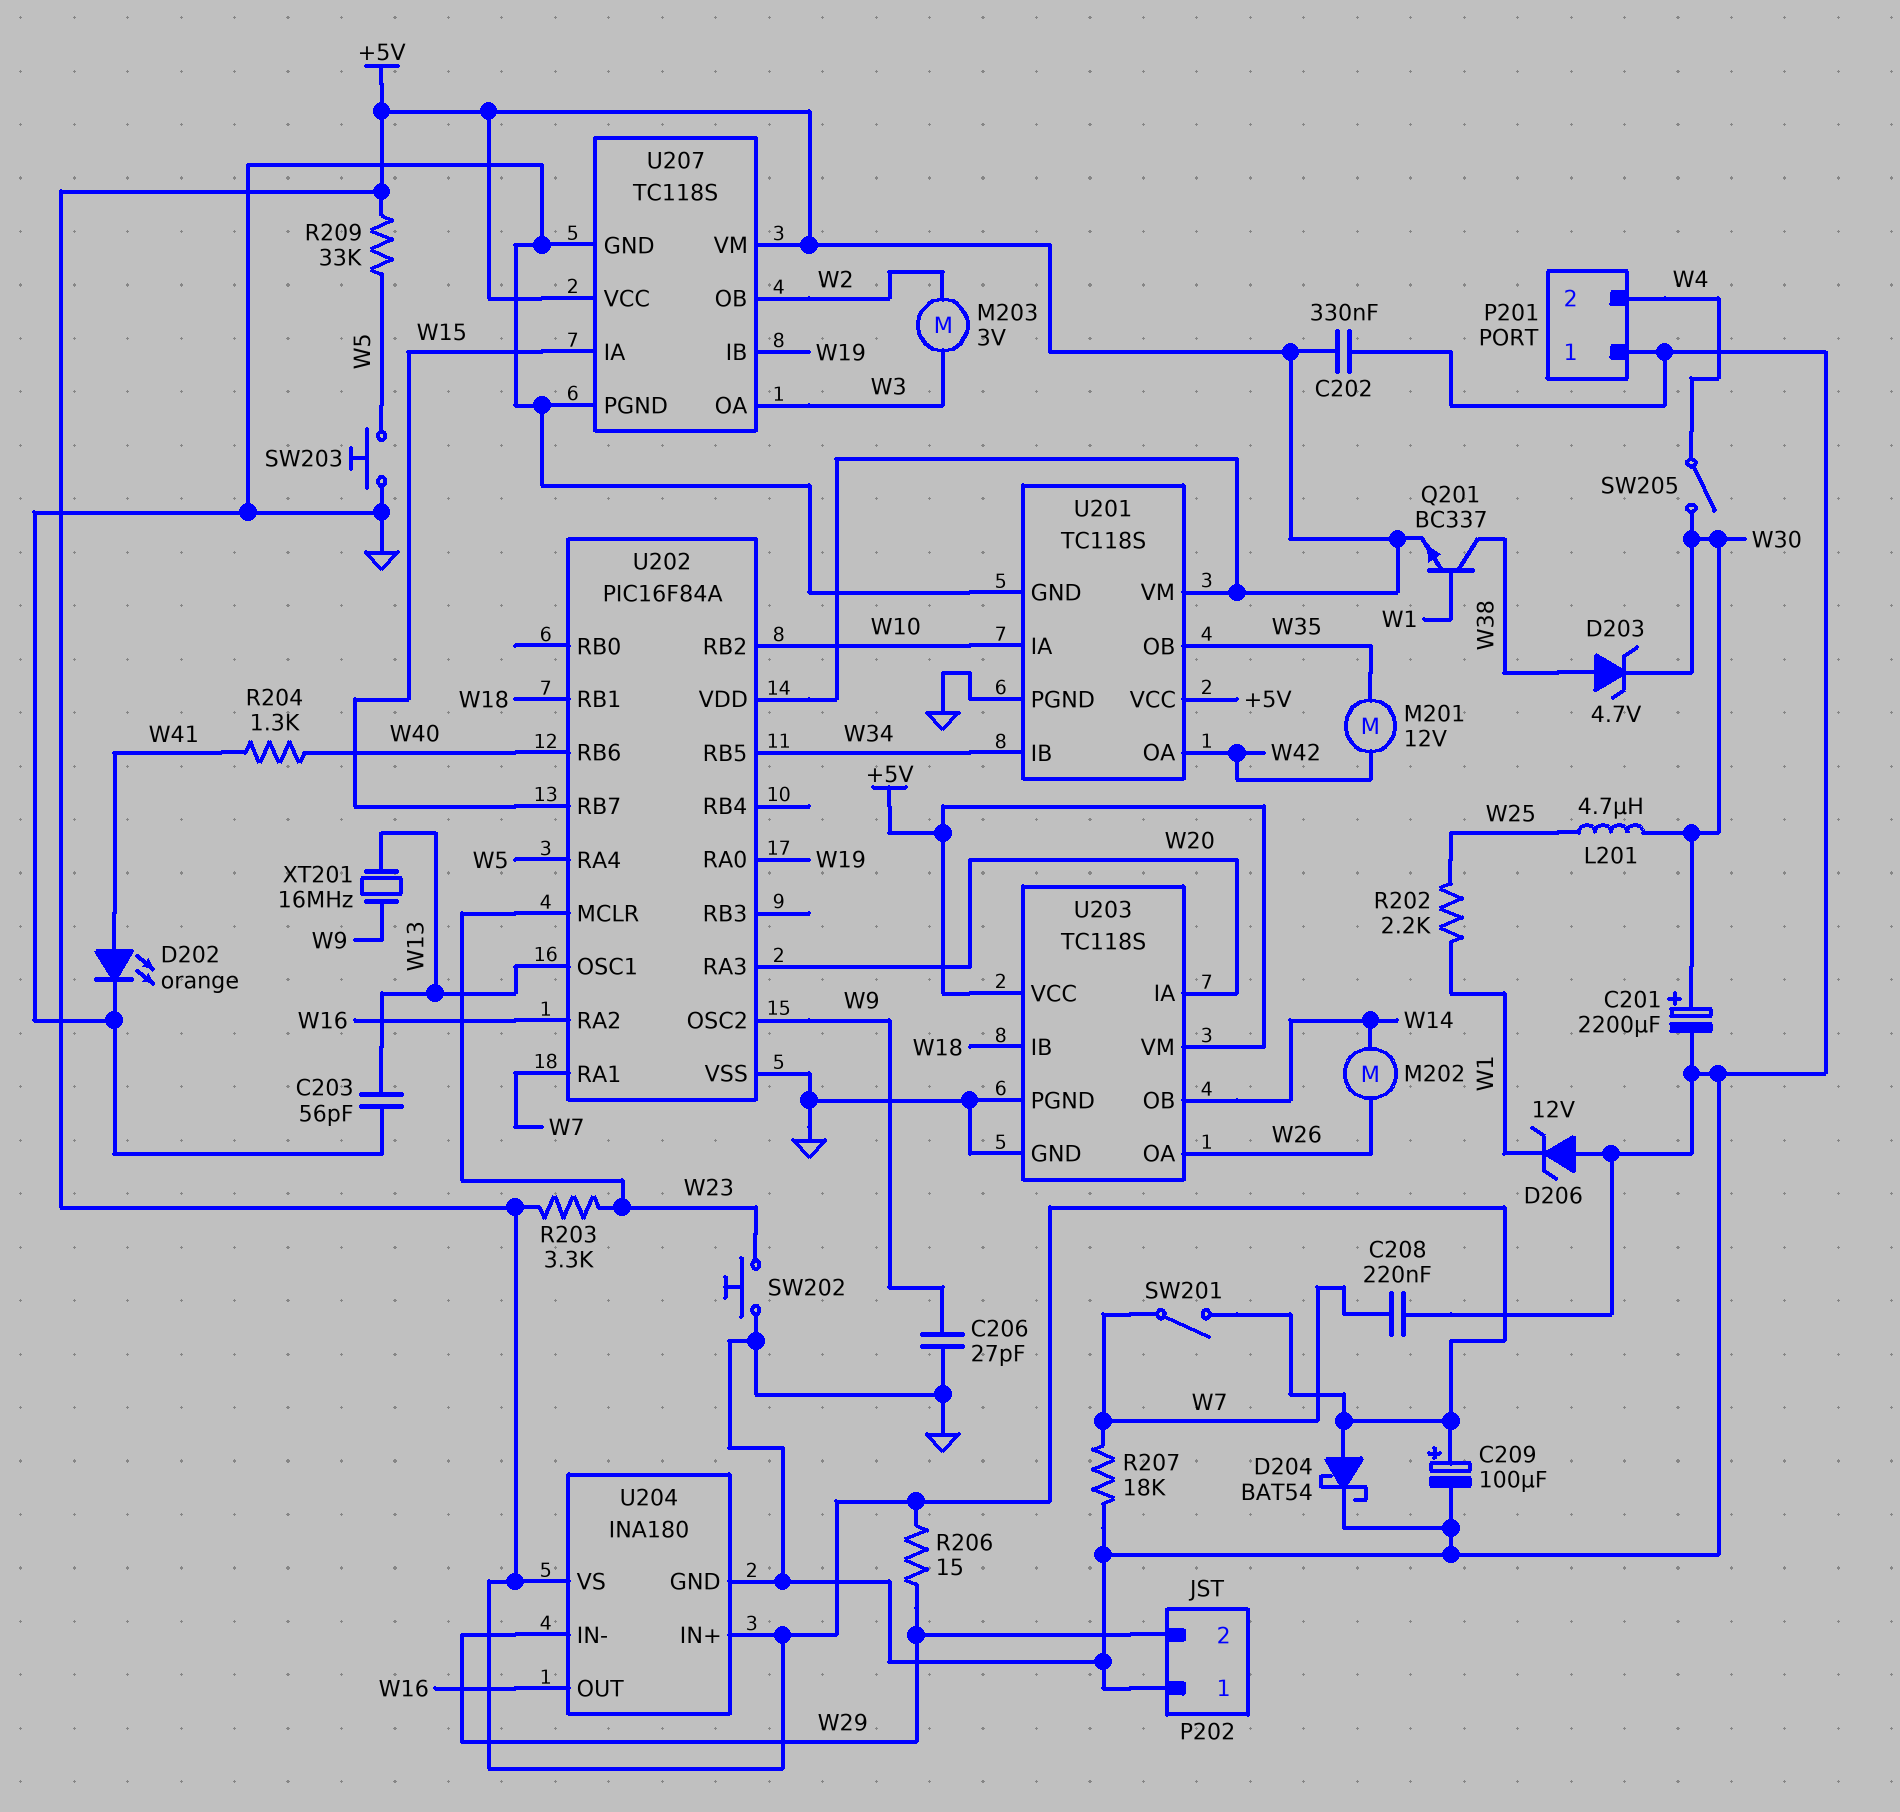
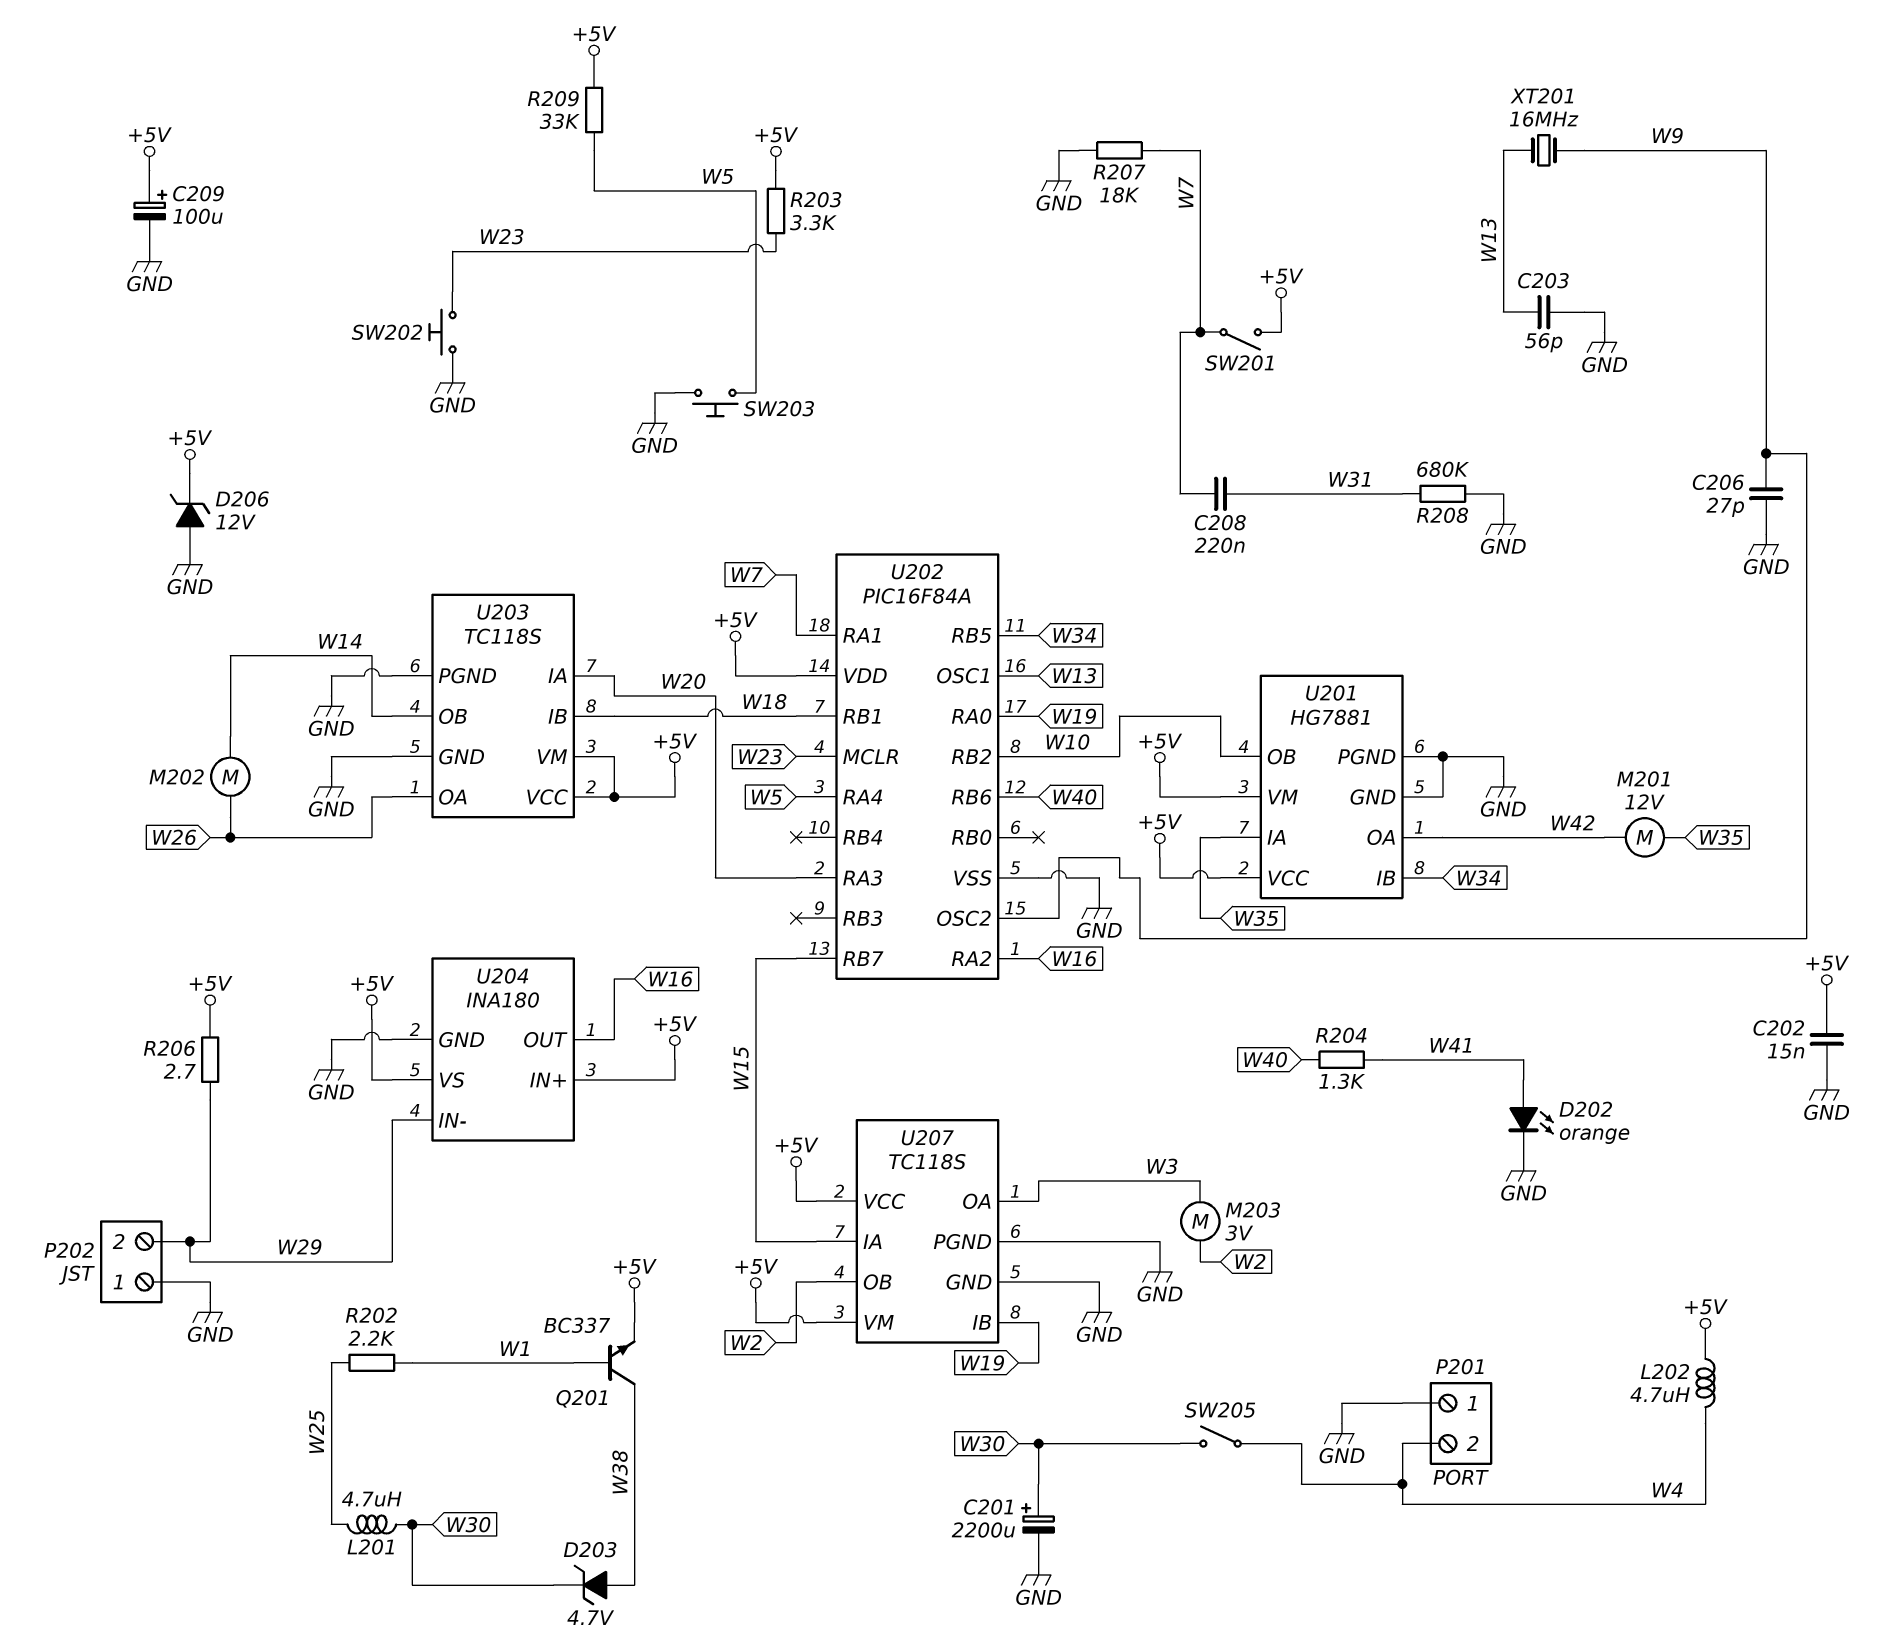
C202: 330nF (+5V, GND) -> 15nF (+5V, GND)
C208: 220nF (GND, W7) -> 220nF (W7, W31)
D204: schottky BAT54 (A +5V, K GND) -> none
D206: zener 12V (A GND, K W1) -> zener 12V (A GND, K +5V)
L202: none -> 4.7uH (+5V, W4)
R206: 15 (+5V, W29) -> 2.7 (+5V, W29)
R208: none -> 680k (GND, W31)
U201: TC118S -> HG7881
U201 pin IA: W10 -> W35
U201 pin OB: W35 -> W10

